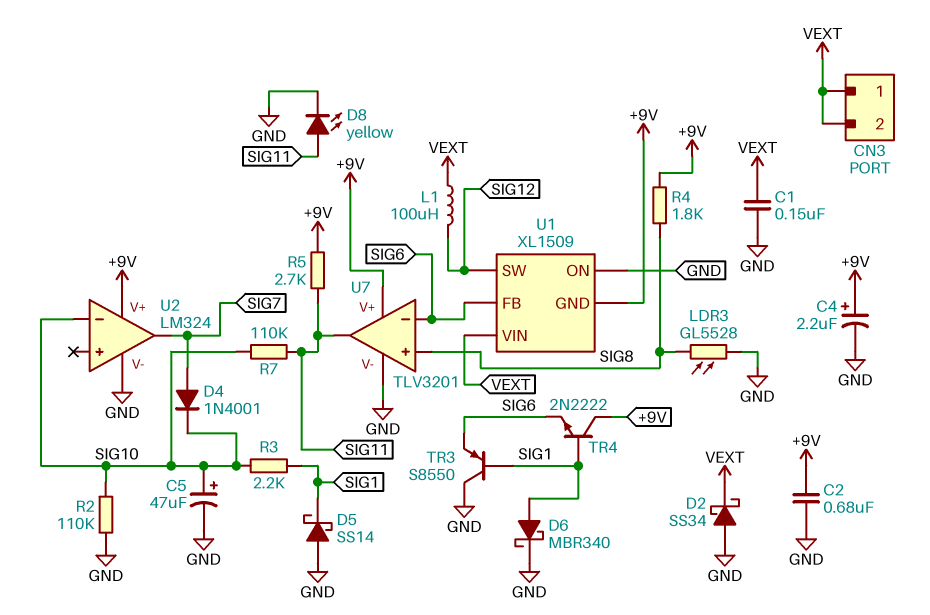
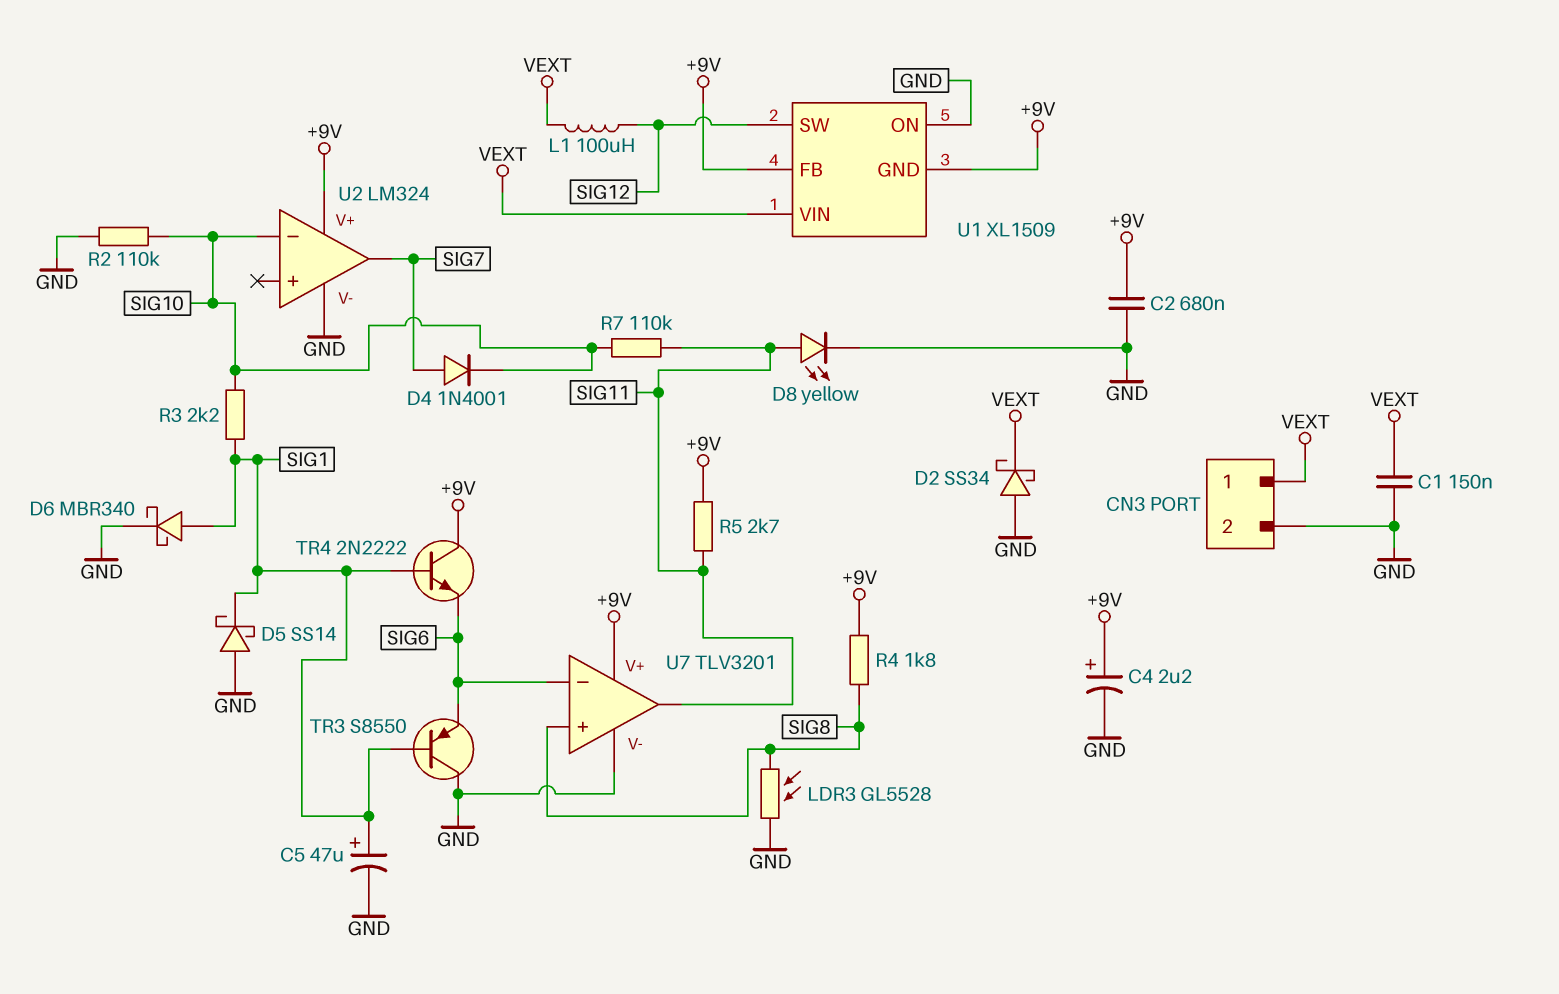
C5: 47uF (plus SIG10, minus GND) -> 47uF (plus SIG1, minus GND)
CN3 pin 2: VEXT -> GND
U1 pin FB: SIG6 -> +9V

